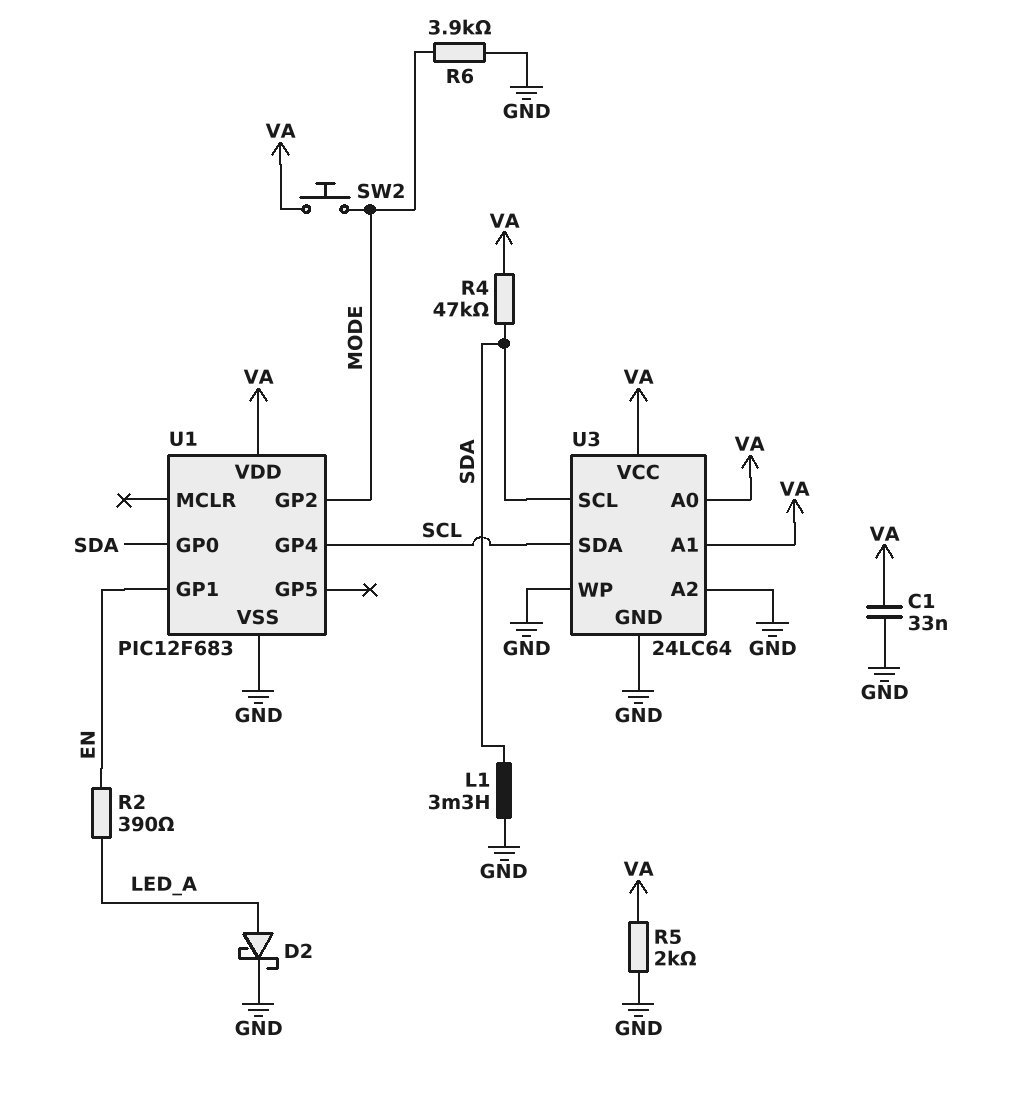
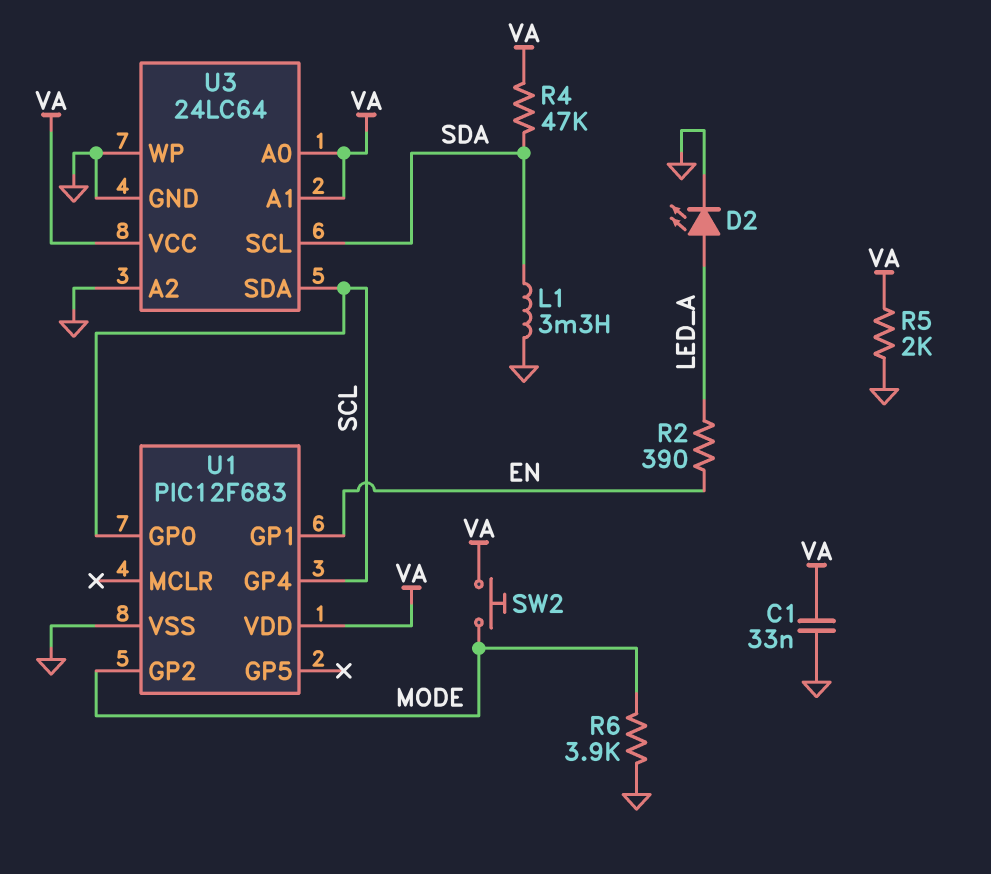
D2: schottky (A LED_A, K GND) -> LED (A LED_A, K GND)
U1 pin GP0: SDA -> SCL

